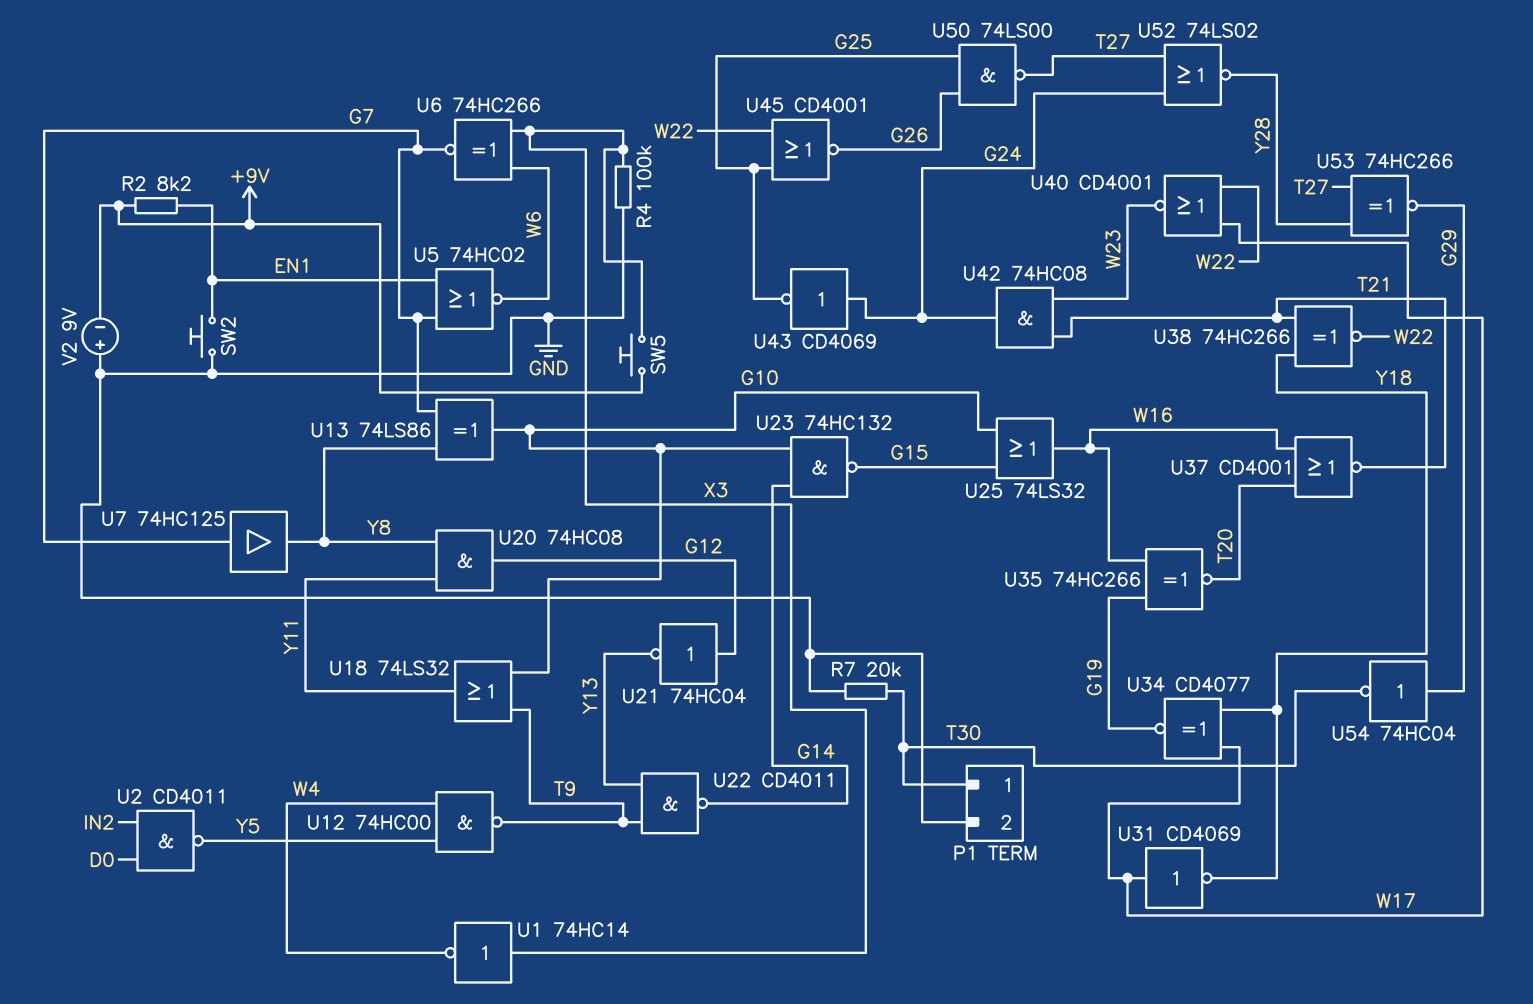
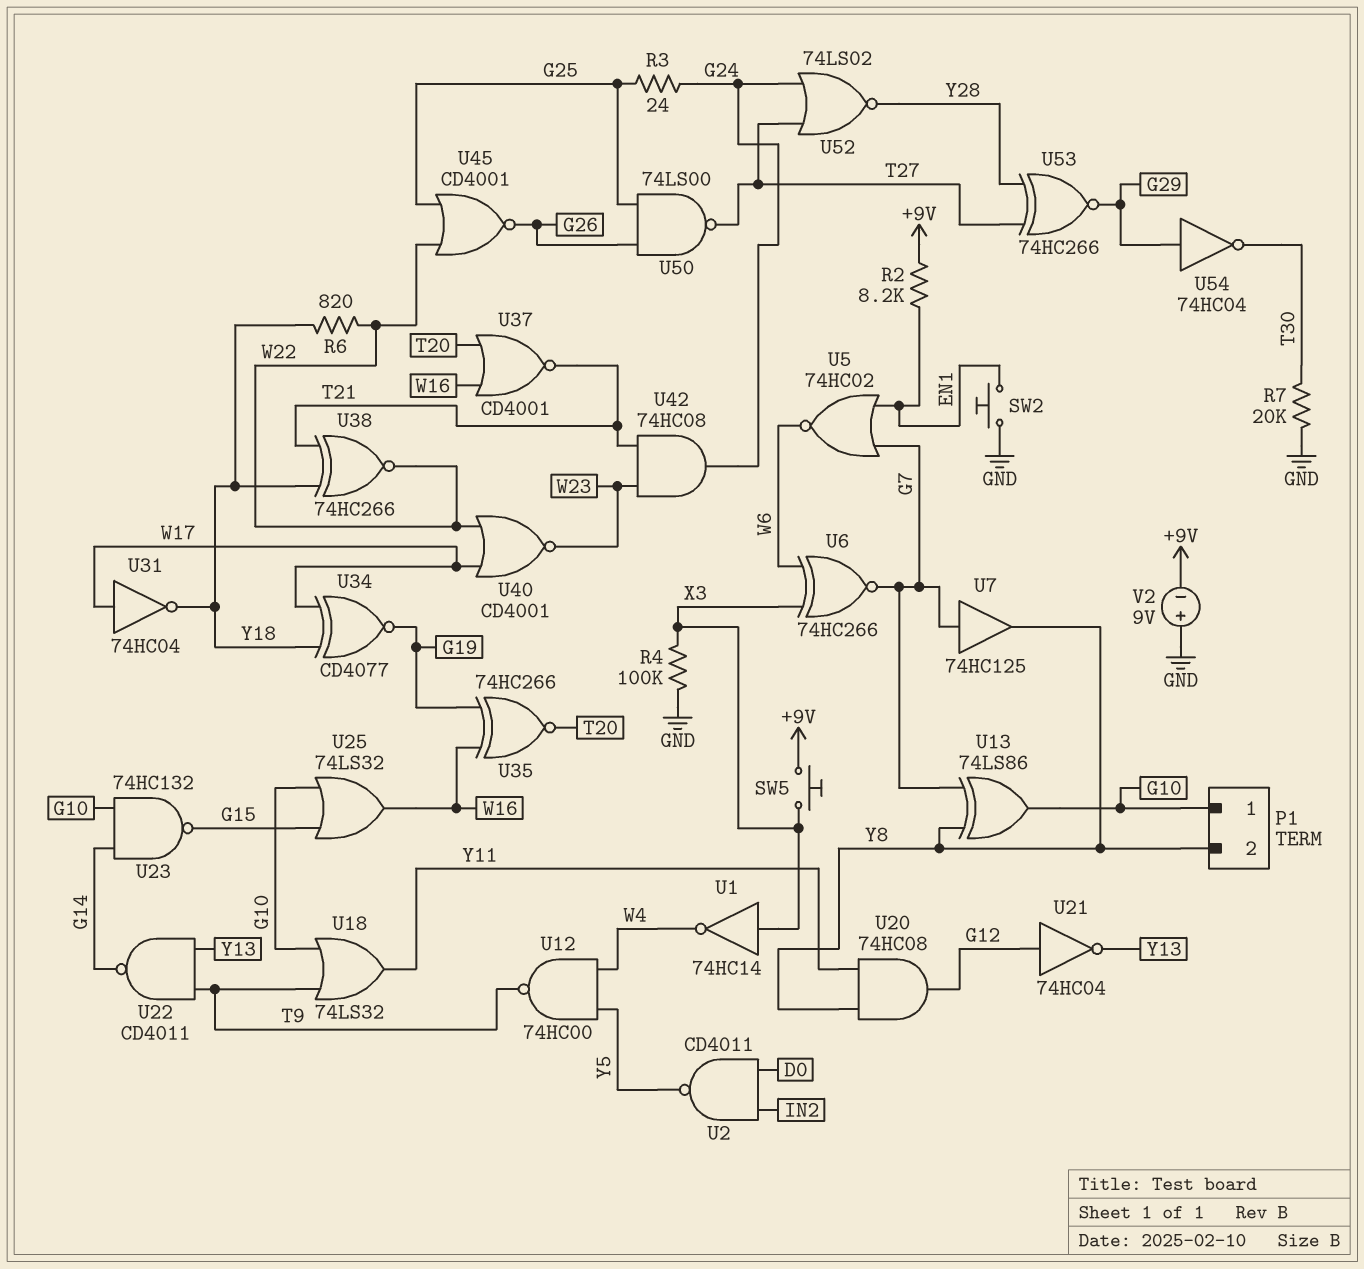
P1 pin 1: T30 -> G10
P1 pin 2: GND -> Y8
R3: none -> 24 (G24, G25)
R6: none -> 820 (W22, Y18)
U31: NOT CD4069 (in W17, out Y18) -> NOT 74HC04 (in W17, out Y18)
U43: NOT CD4069 (in G24, out G25) -> none

